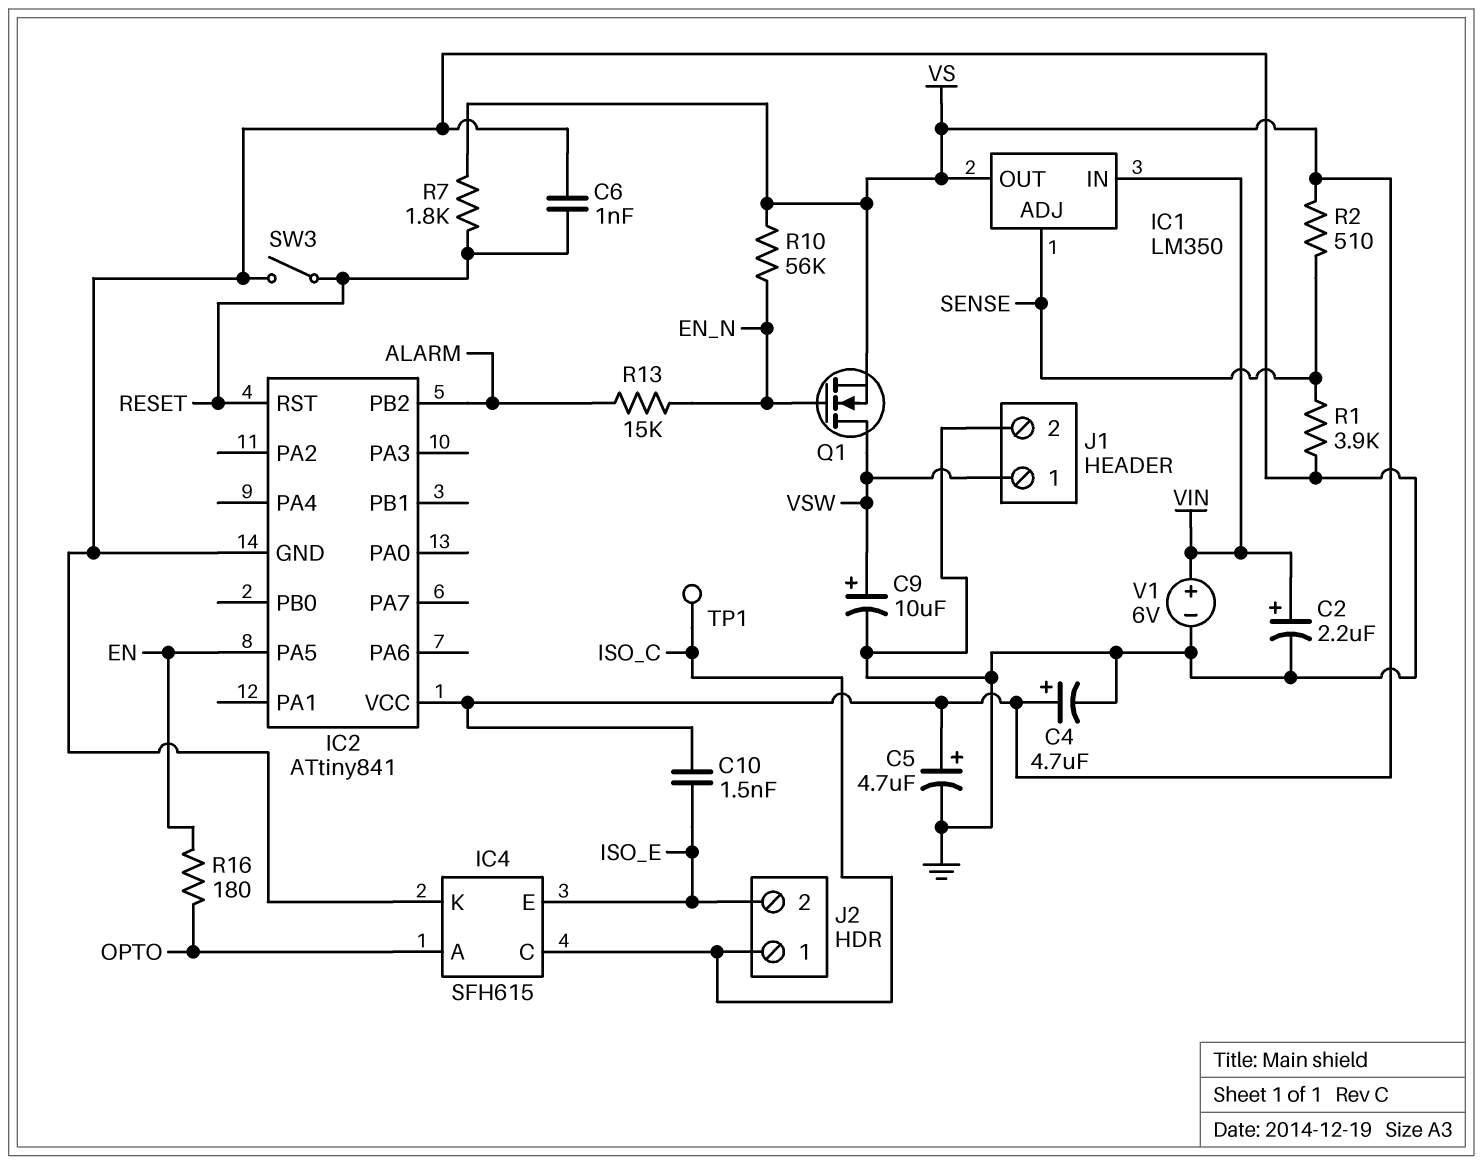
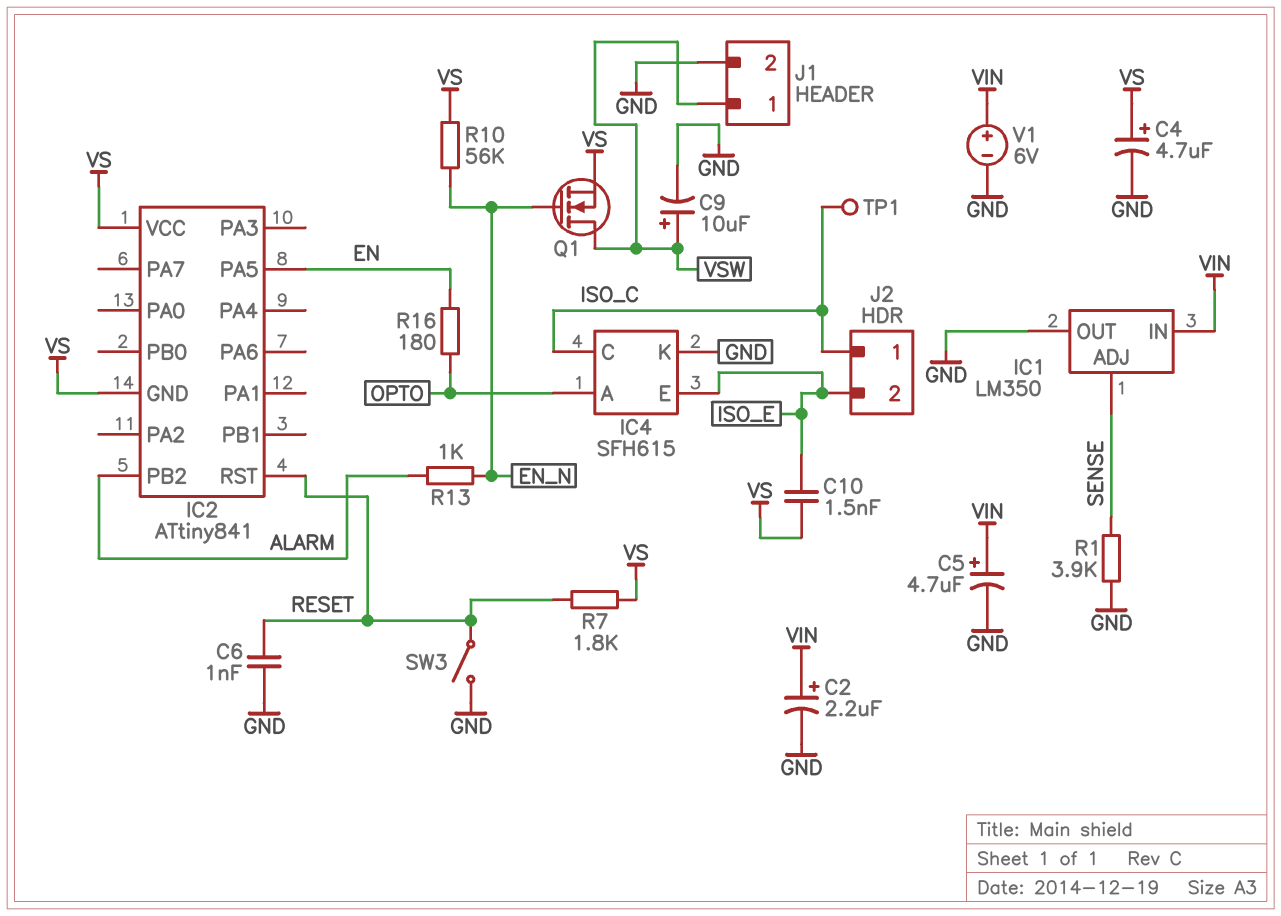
C5: 4.7uF (plus VS, minus GND) -> 4.7uF (plus VIN, minus GND)
IC1 pin OUT: VS -> GND
IC2 pin GND: GND -> VS
R2: 510 (SENSE, VS) -> none
R13: 15k (ALARM, EN_N) -> 1k (ALARM, EN_N)

